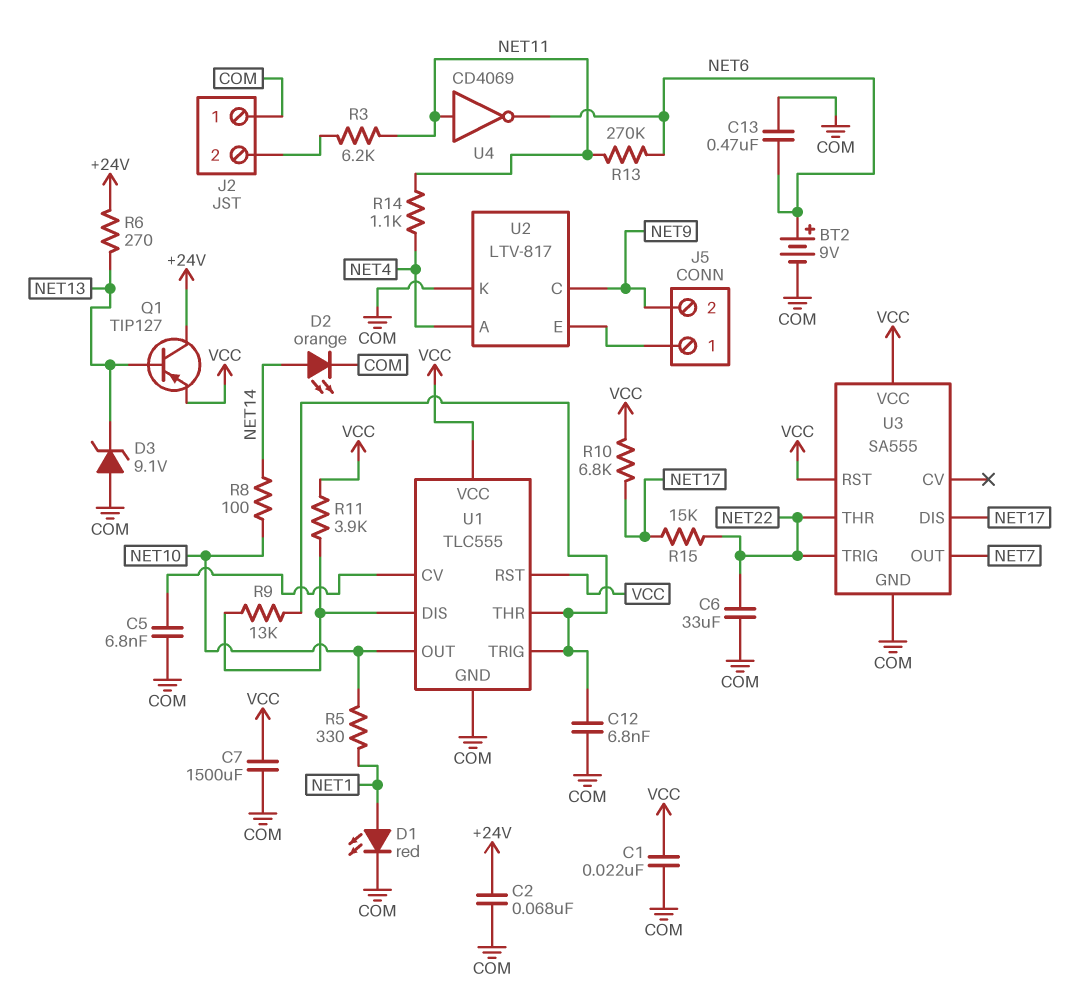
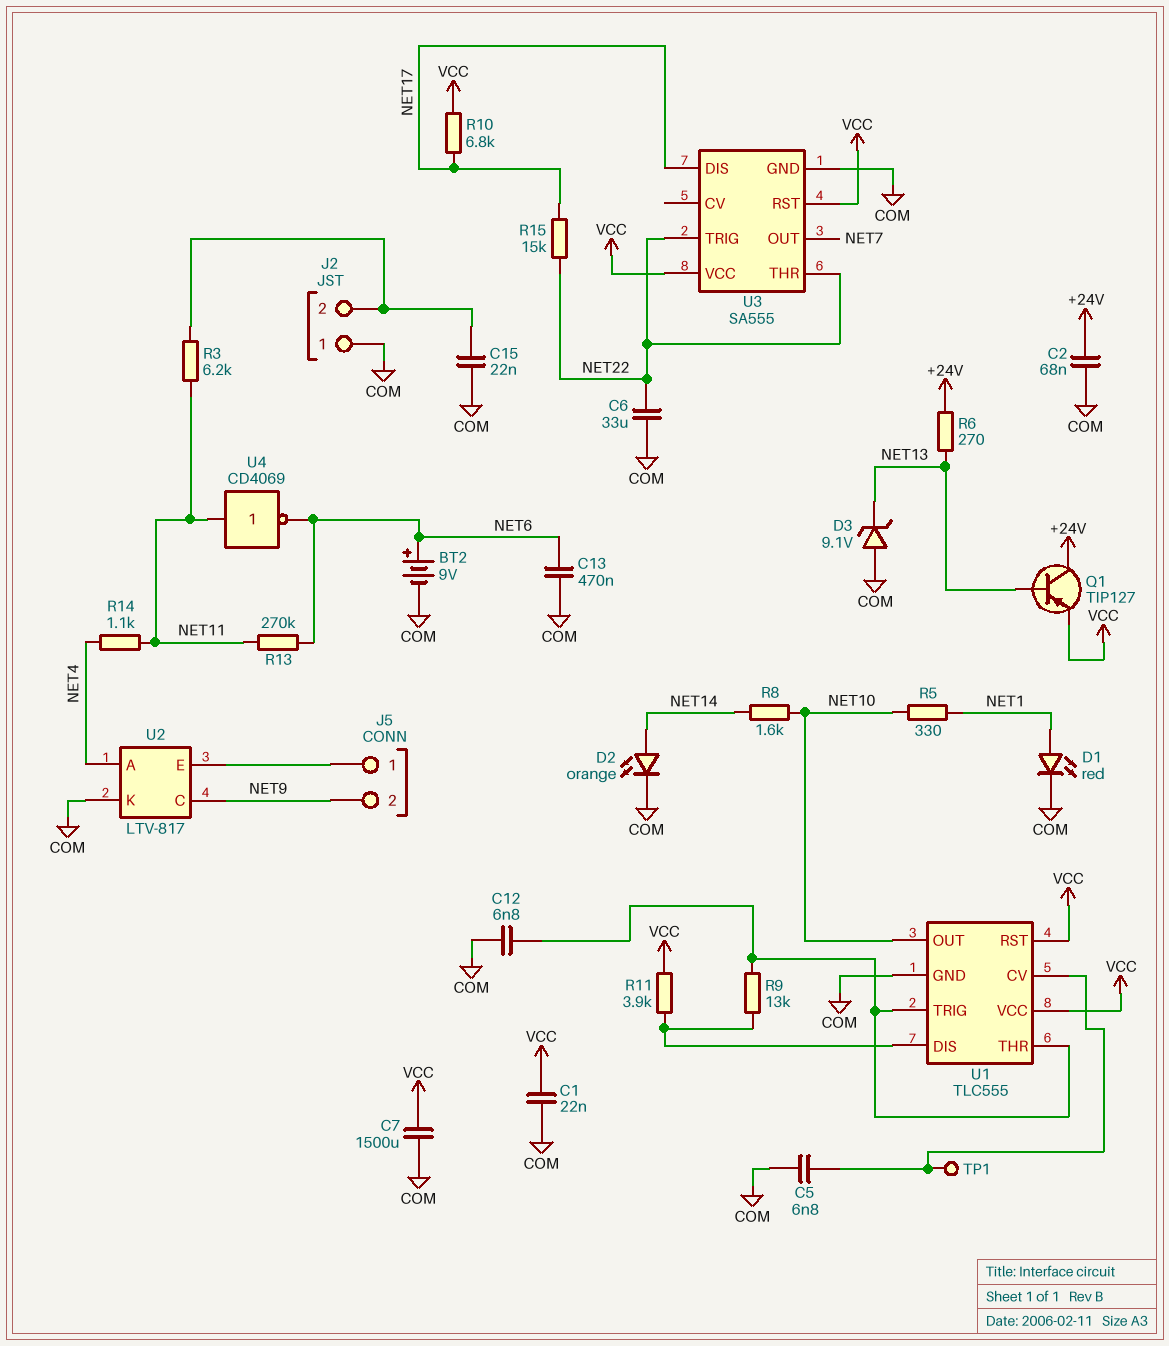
C15: none -> 22nF (COM, J2/2)
R8: 100 (NET10, NET14) -> 1.6k (NET10, NET14)
TP1: none -> test point (U1/CV)

